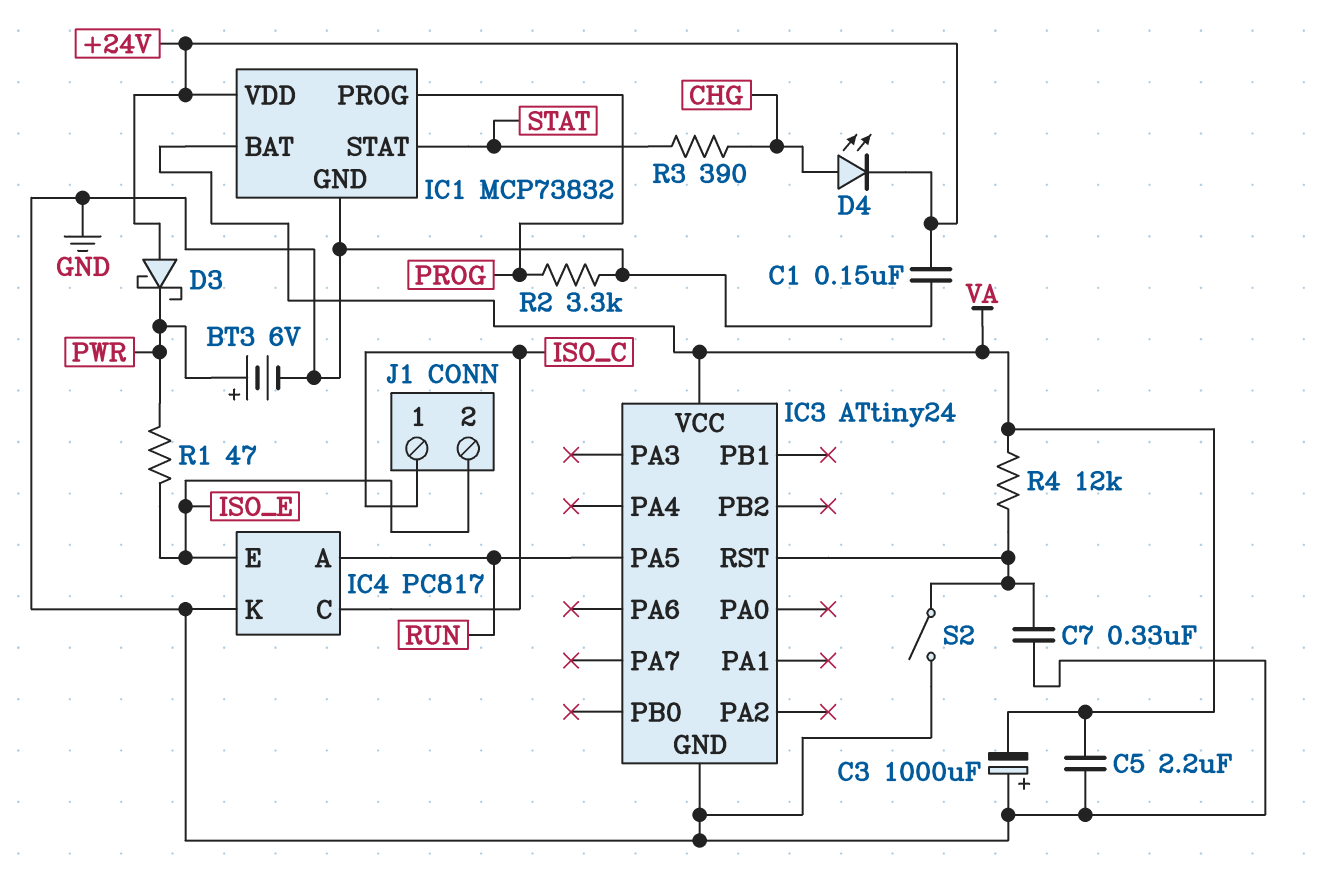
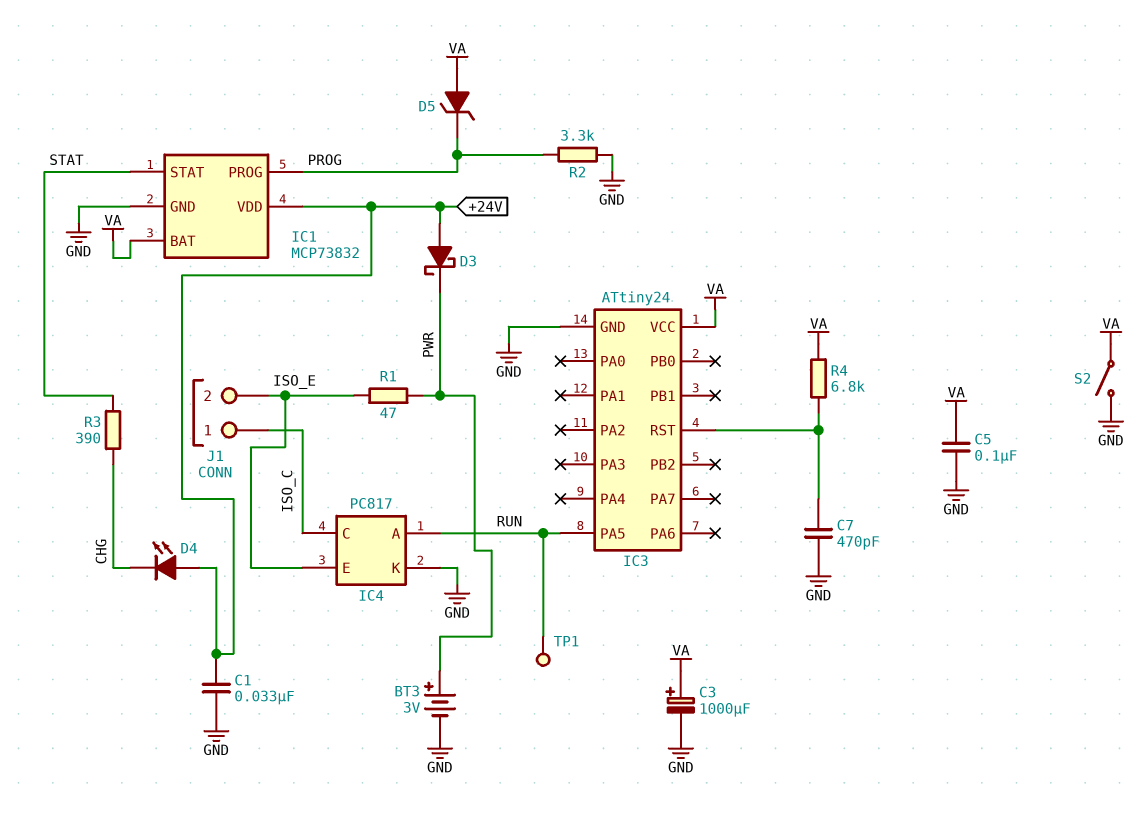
BT3: 6V (plus PWR, minus GND) -> 3V (plus PWR, minus GND)
C1: 150nF (+24V, GND) -> 33nF (+24V, GND)
C3: 1000uF (plus GND, minus VA) -> 1000uF (plus VA, minus GND)
C5: 2.2uF (GND, VA) -> 100nF (GND, VA)
C7: 330nF (GND, IC3/RST) -> 470pF (GND, IC3/RST)
D4: LED (A CHG, K +24V) -> LED (A +24V, K CHG)
D5: none -> zener (A VA, K PROG)
R4: 12k (IC3/RST, VA) -> 6.8k (IC3/RST, VA)
S2: switch (GND, IC3/RST) -> switch (GND, VA)
TP1: none -> test point (RUN)

